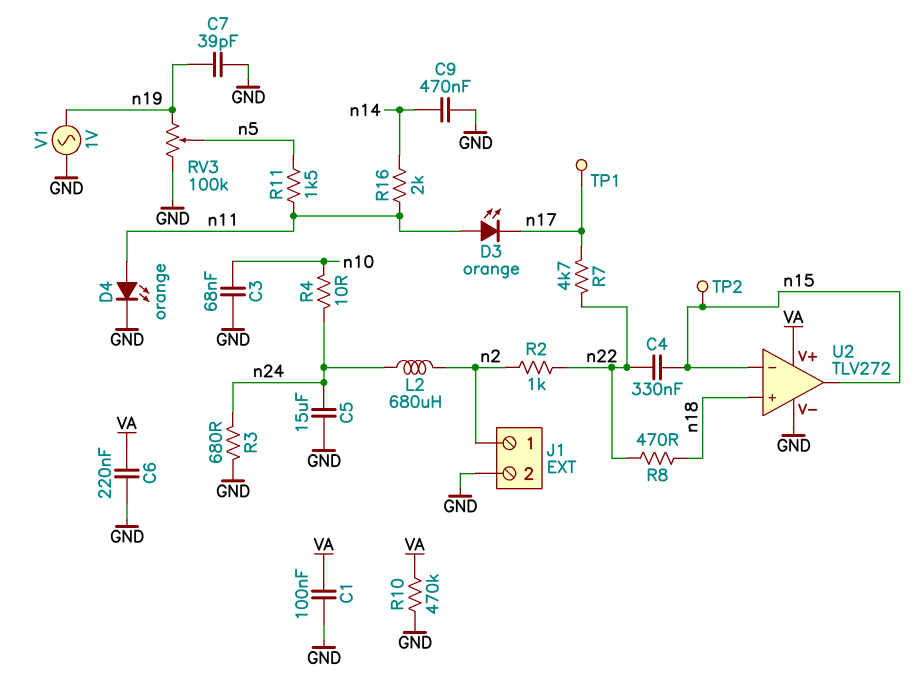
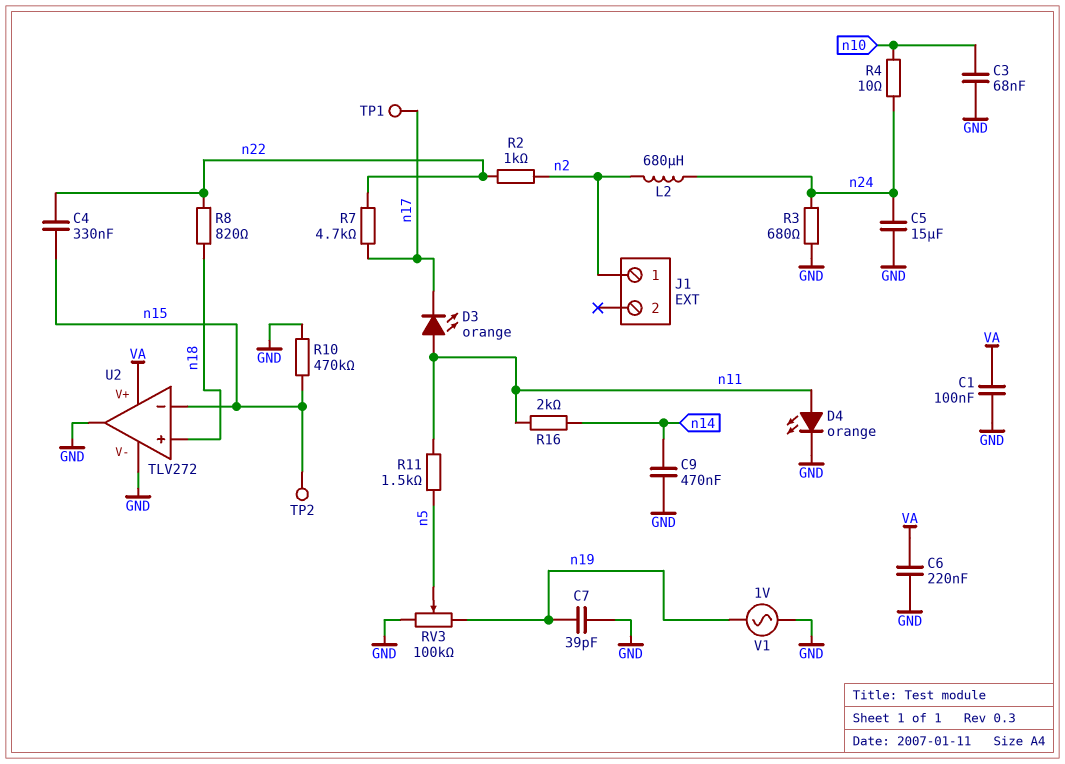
J1 pin 2: GND -> none
R8: 470 (n18, n22) -> 820 (n18, n22)
R10: 470k (GND, VA) -> 470k (GND, n15)
U2 pin out: n15 -> GND

